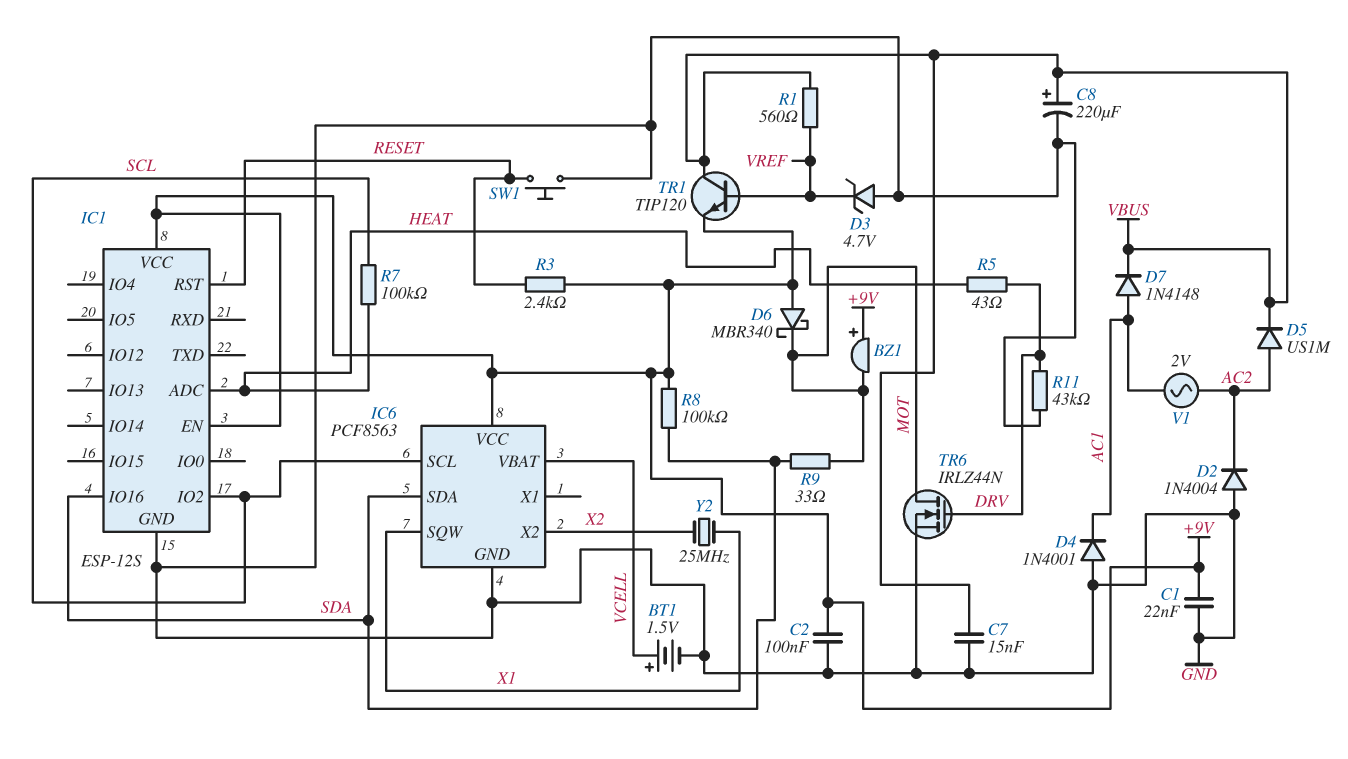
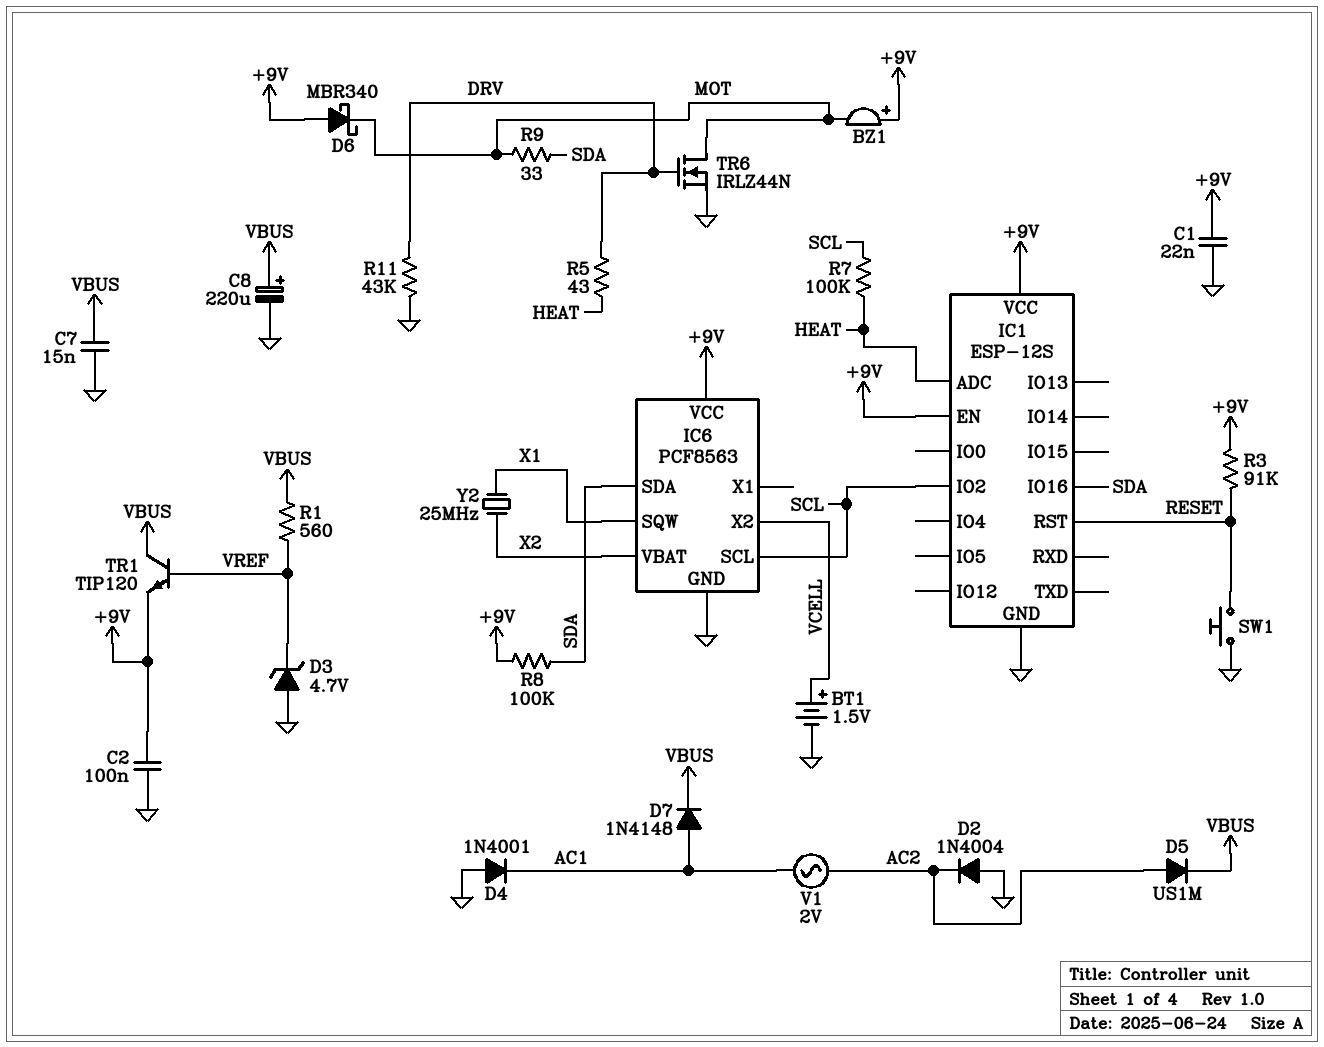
IC6 pin VBAT: VCELL -> X2
IC6 pin X2: X2 -> VCELL
R3: 2.4k (+9V, RESET) -> 91k (+9V, RESET)

